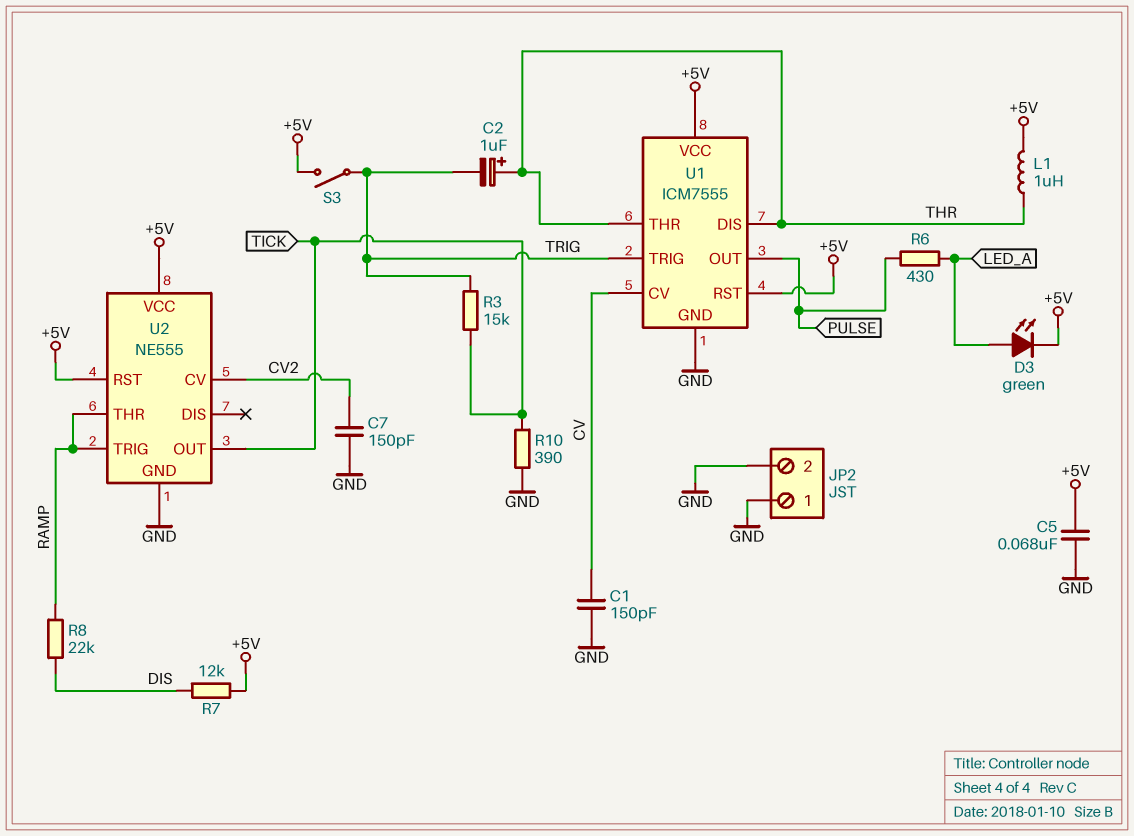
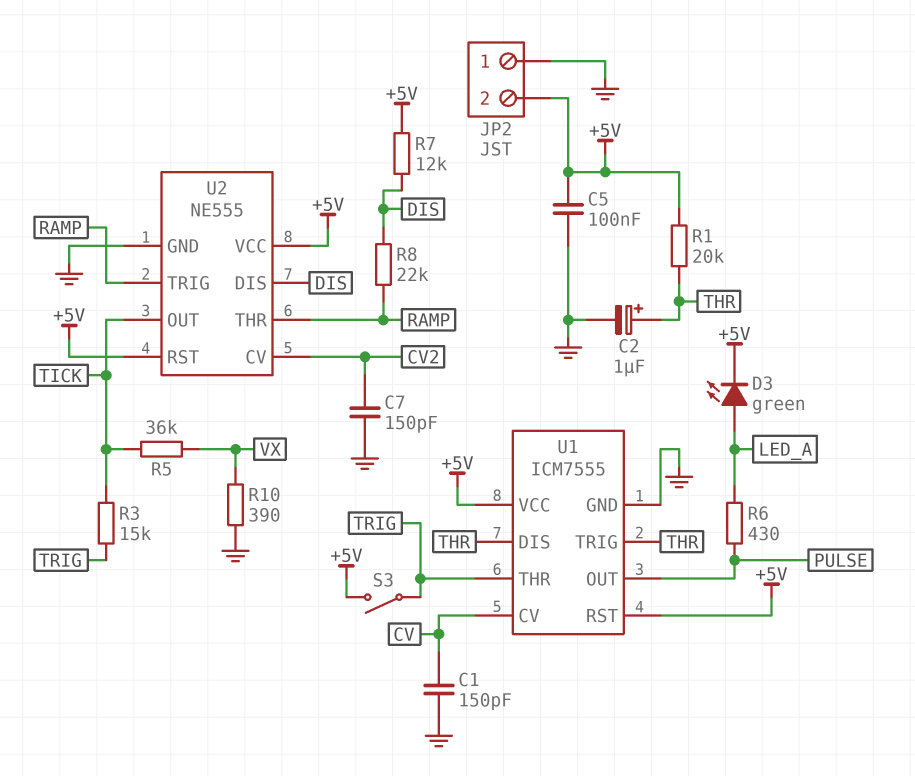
C2: 1uF (plus THR, minus TRIG) -> 1uF (plus THR, minus GND)
C5: 68nF (+5V, GND) -> 100nF (+5V, GND)
JP2 pin 2: GND -> +5V
L1: 1uH (+5V, THR) -> none
R1: none -> 20k (+5V, THR)
R5: none -> 36k (TICK, VX)
R10: 390 (GND, TICK) -> 390 (GND, VX)
U1 pin THR: THR -> TRIG
U1 pin TRIG: TRIG -> THR
U2 pin DIS: none -> DIS

